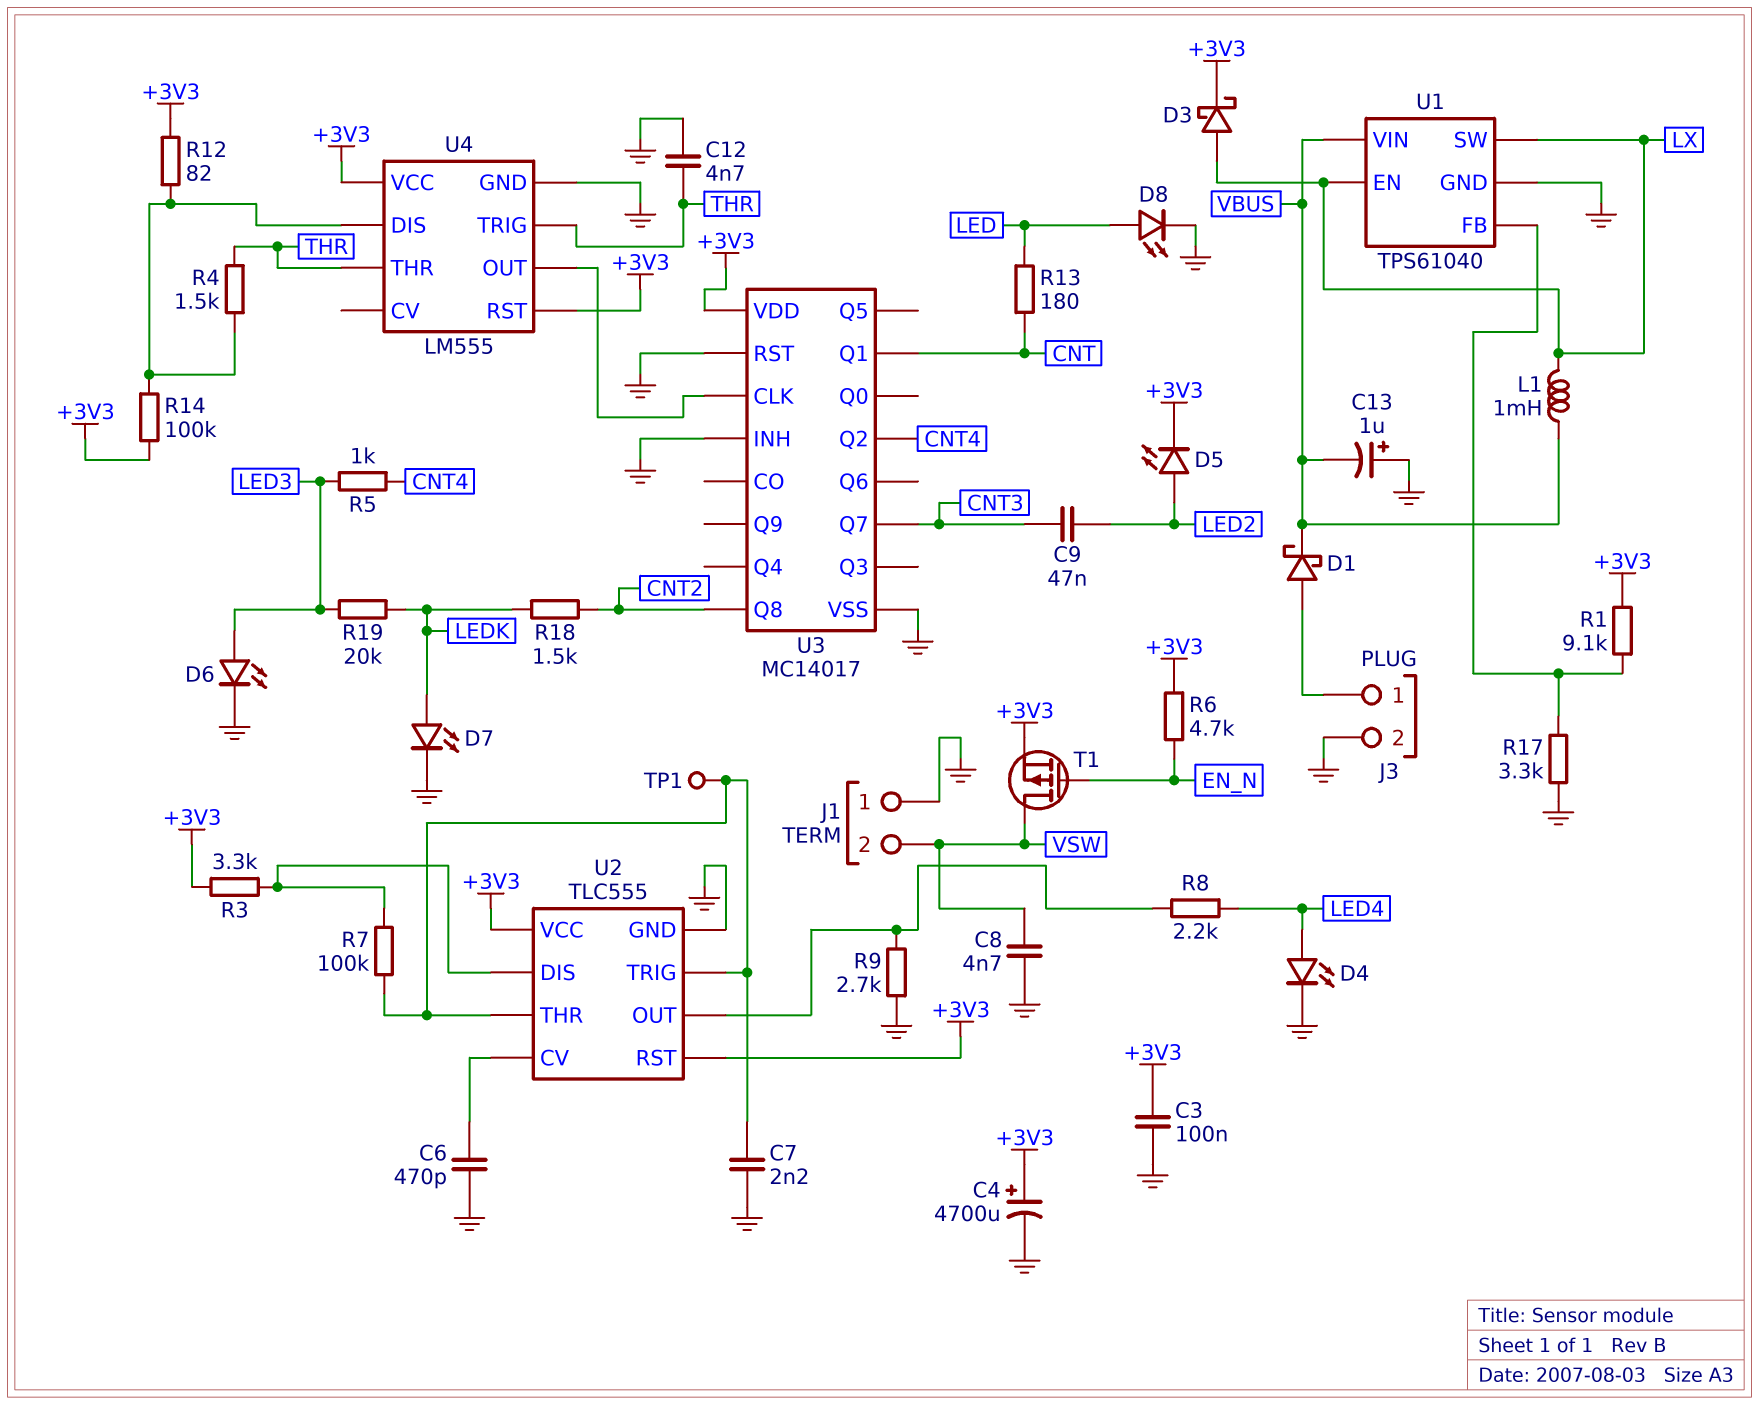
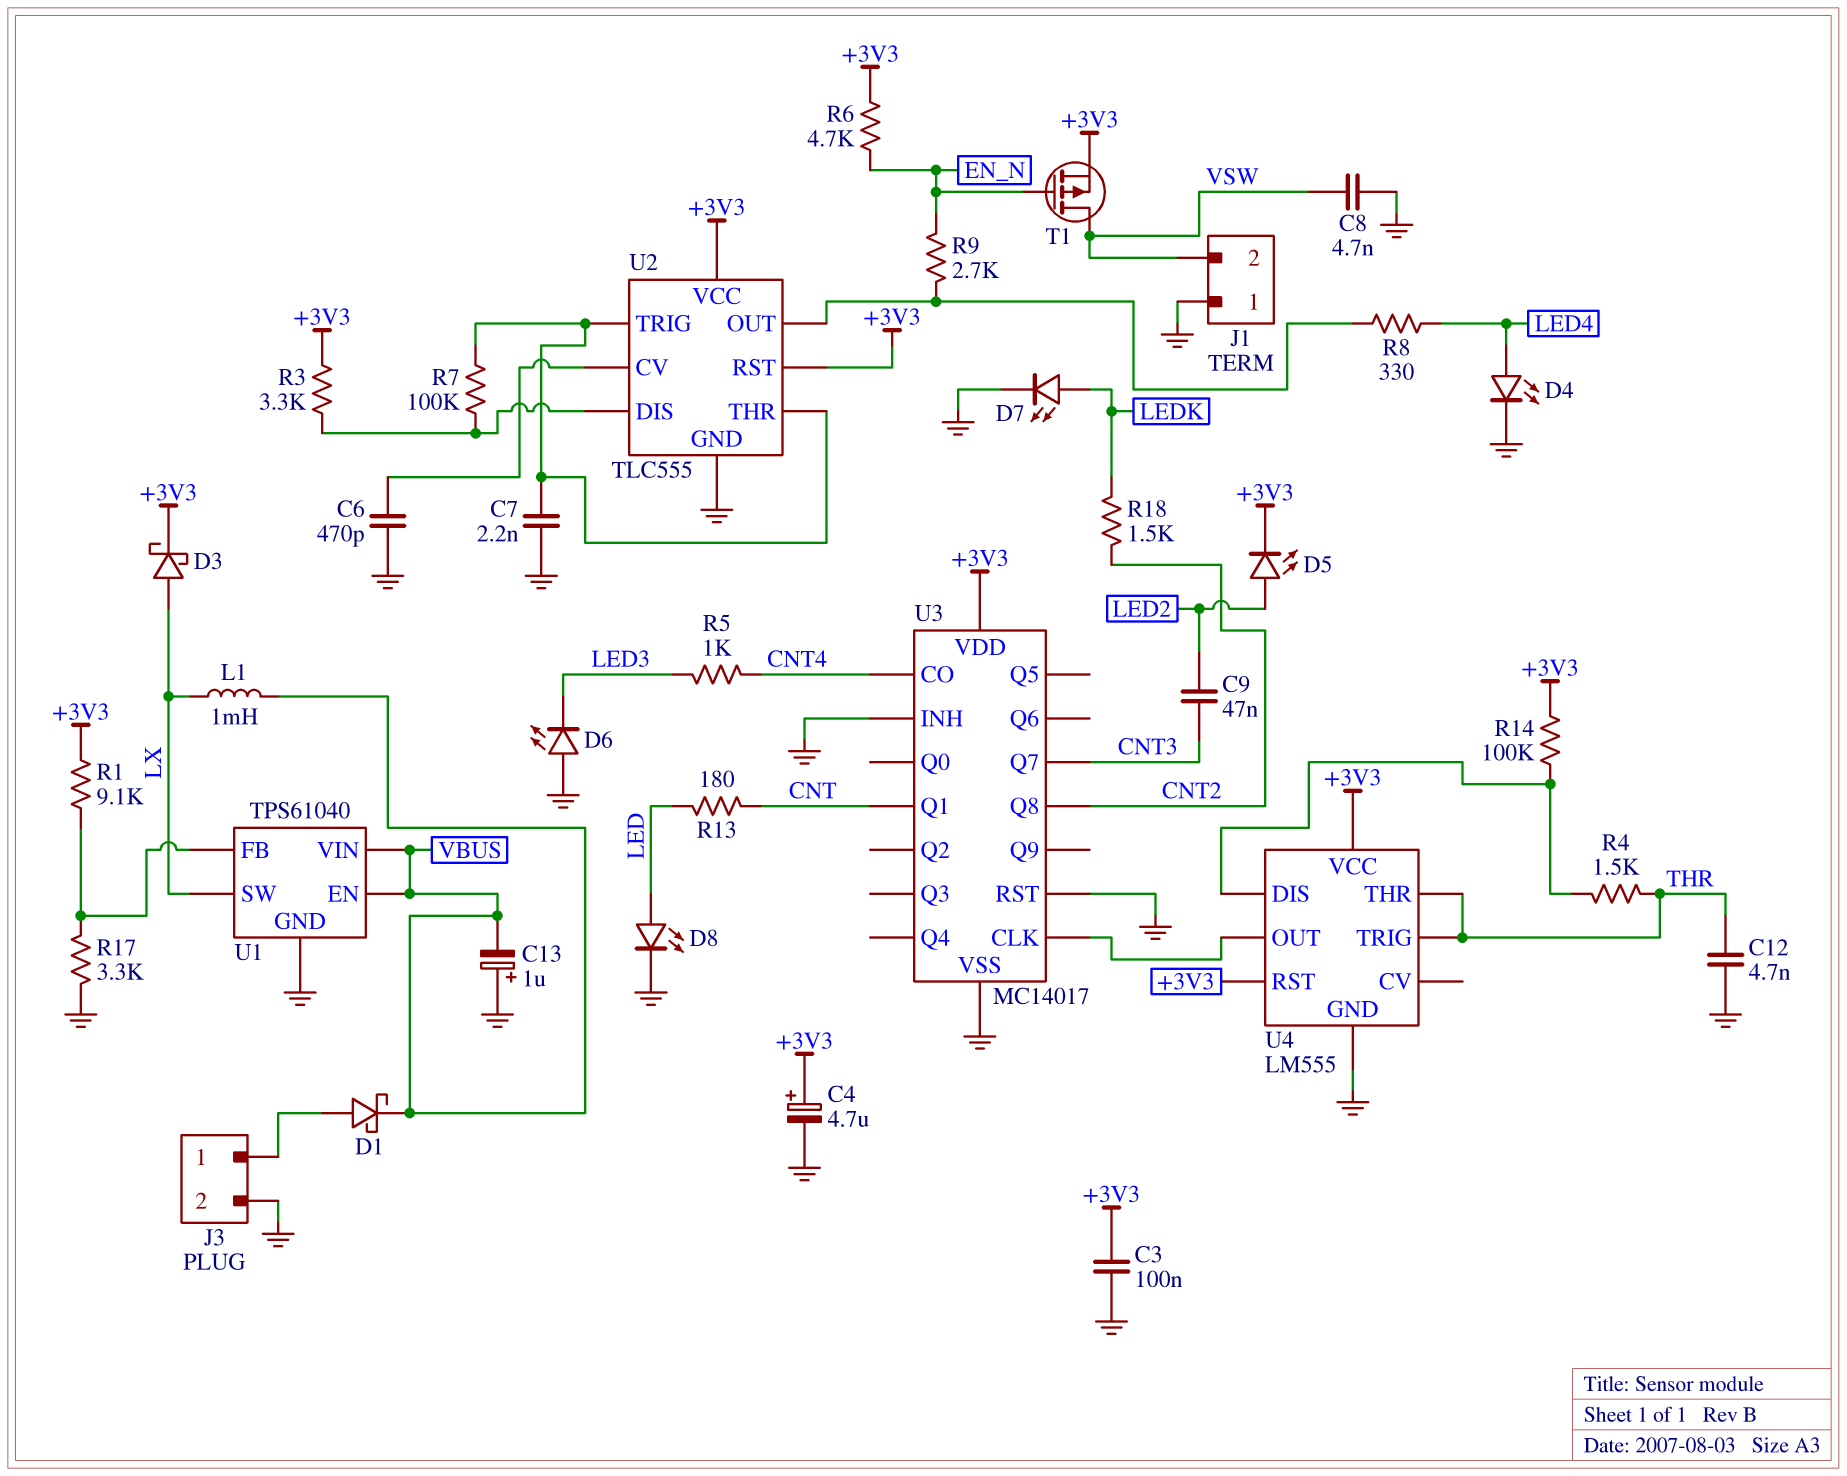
C4: 4700uF (plus +3V3, minus GND) -> 4.7uF (plus +3V3, minus GND)
D6: LED (A LED3, K GND) -> LED (A GND, K LED3)
R8: 2.2k (LED4, U2/OUT) -> 330 (LED4, U2/OUT)
R9: 2.7k (GND, U2/OUT) -> 2.7k (EN_N, U2/OUT)
R12: 82 (+3V3, U4/DIS) -> none
R19: 20k (LED3, LEDK) -> none
TP1: test point (U2/THR) -> none
U1 pin EN: LX -> VBUS
U3 pin CO: none -> CNT4
U3 pin Q2: CNT4 -> none

